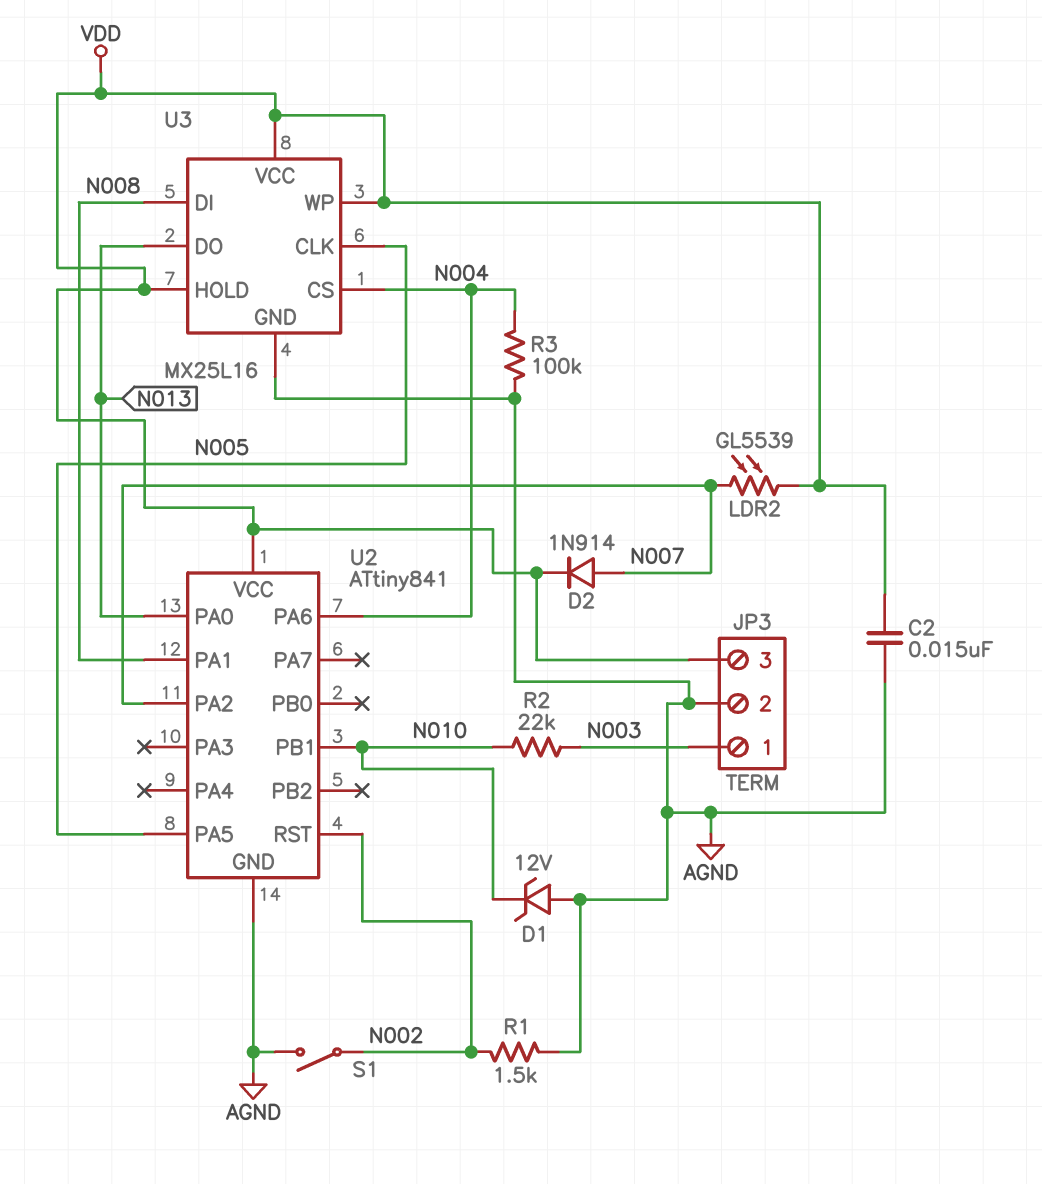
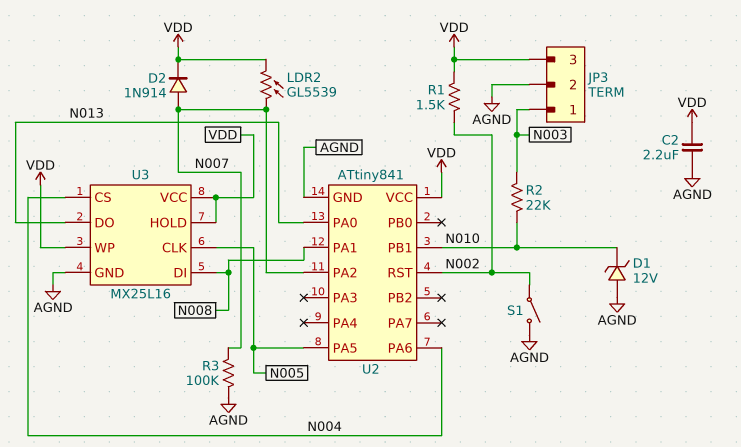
C2: 15nF (AGND, VDD) -> 2.2uF (AGND, VDD)
R1: 1.5k (AGND, N002) -> 1.5k (N002, VDD)
R3: 100k (AGND, N004) -> 100k (AGND, N007)

